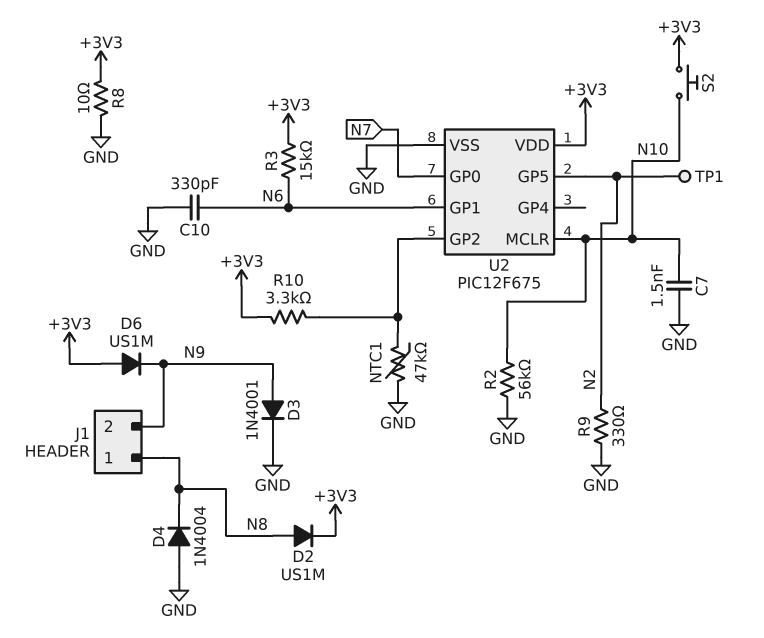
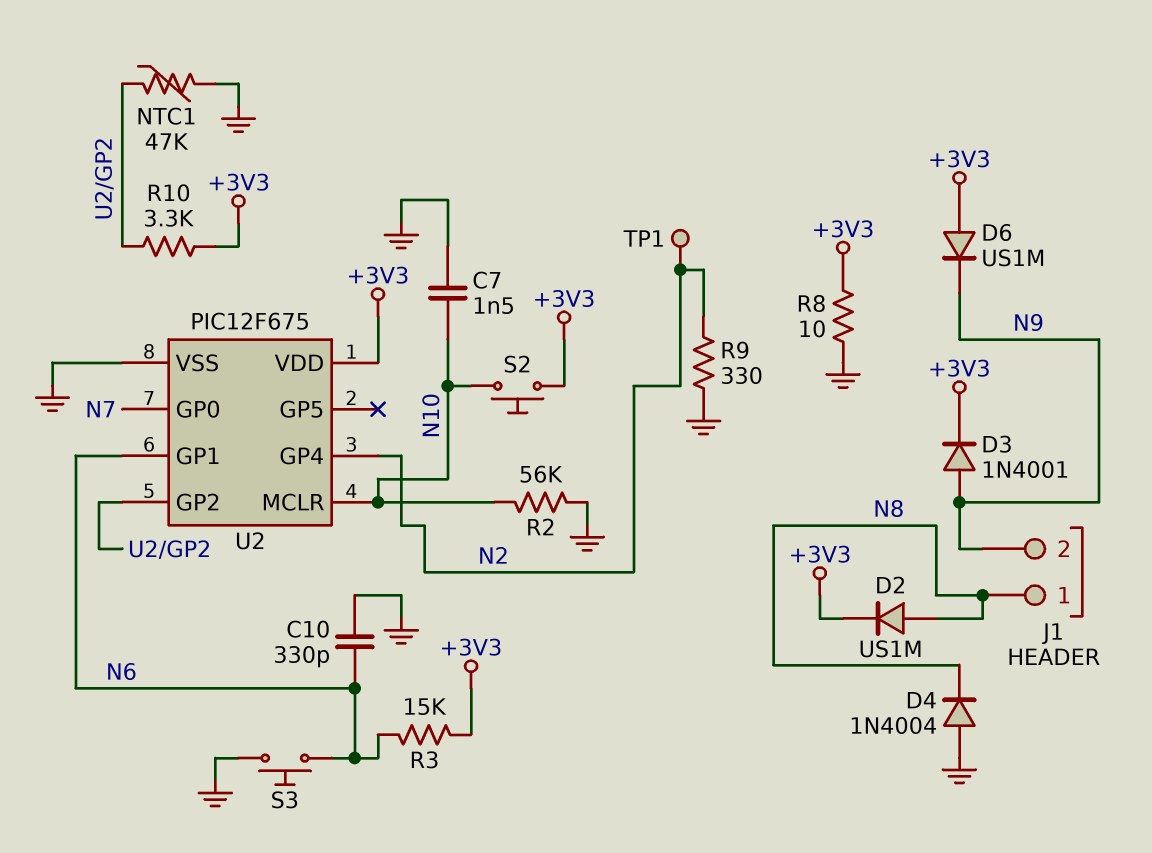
D3: diode 1N4001 (A N9, K GND) -> diode 1N4001 (A N9, K +3V3)
S3: none -> button (GND, N6)
U2 pin GP4: none -> N2
U2 pin GP5: N2 -> none

